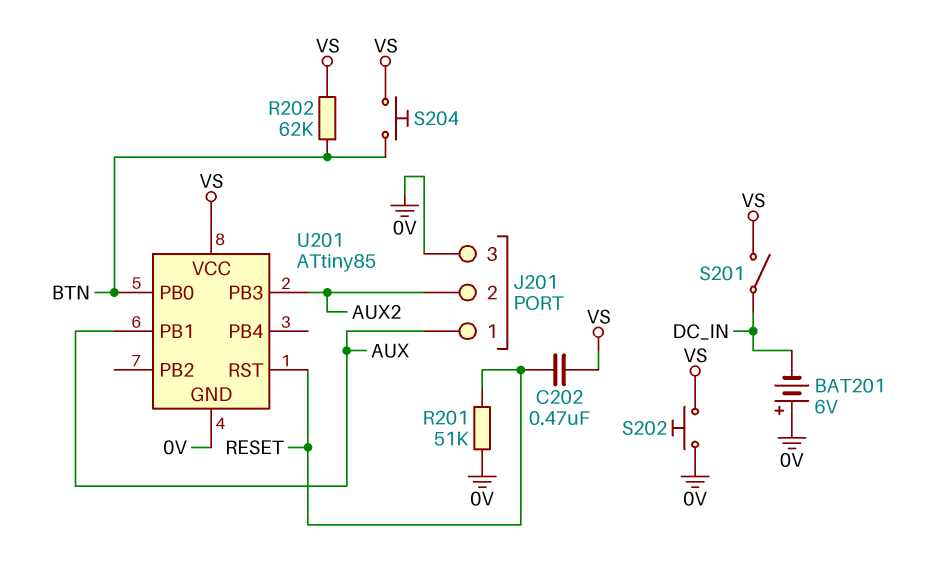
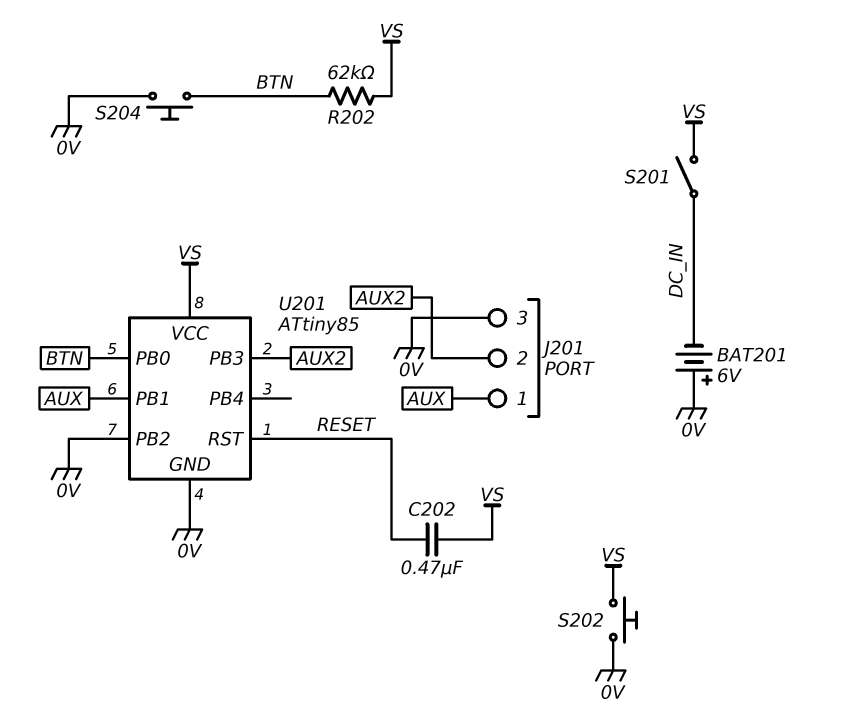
R201: 51k (0V, RESET) -> none
S204: button (BTN, VS) -> button (0V, BTN)
U201 pin PB2: none -> 0V

